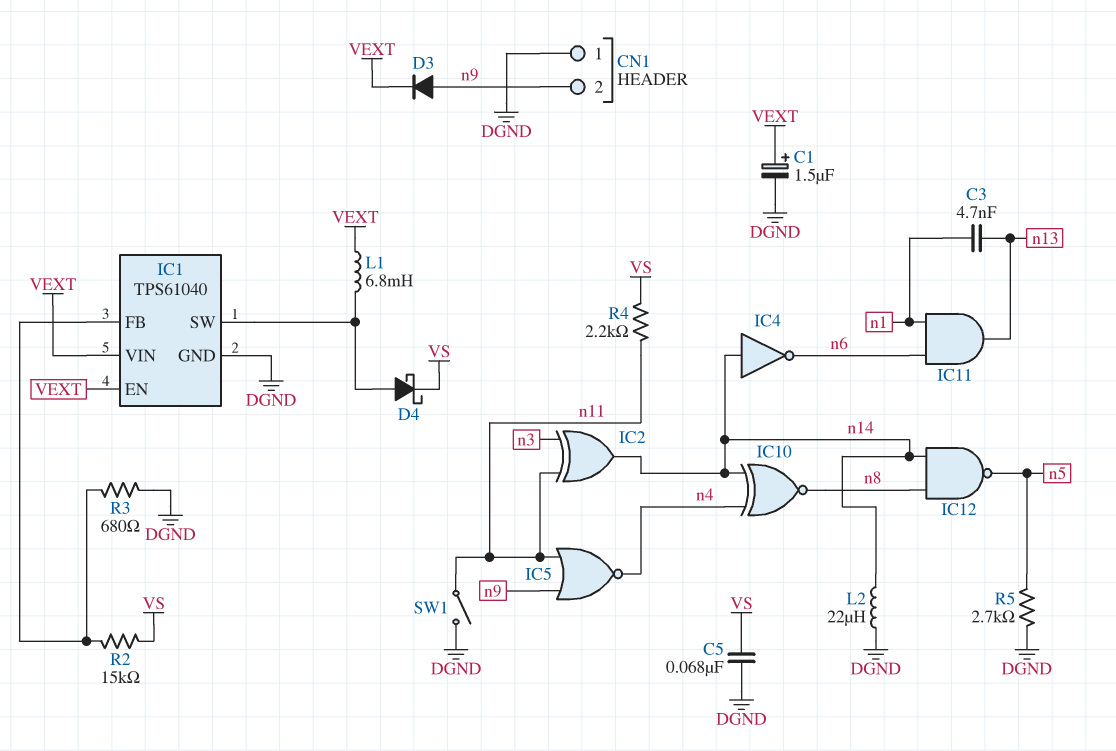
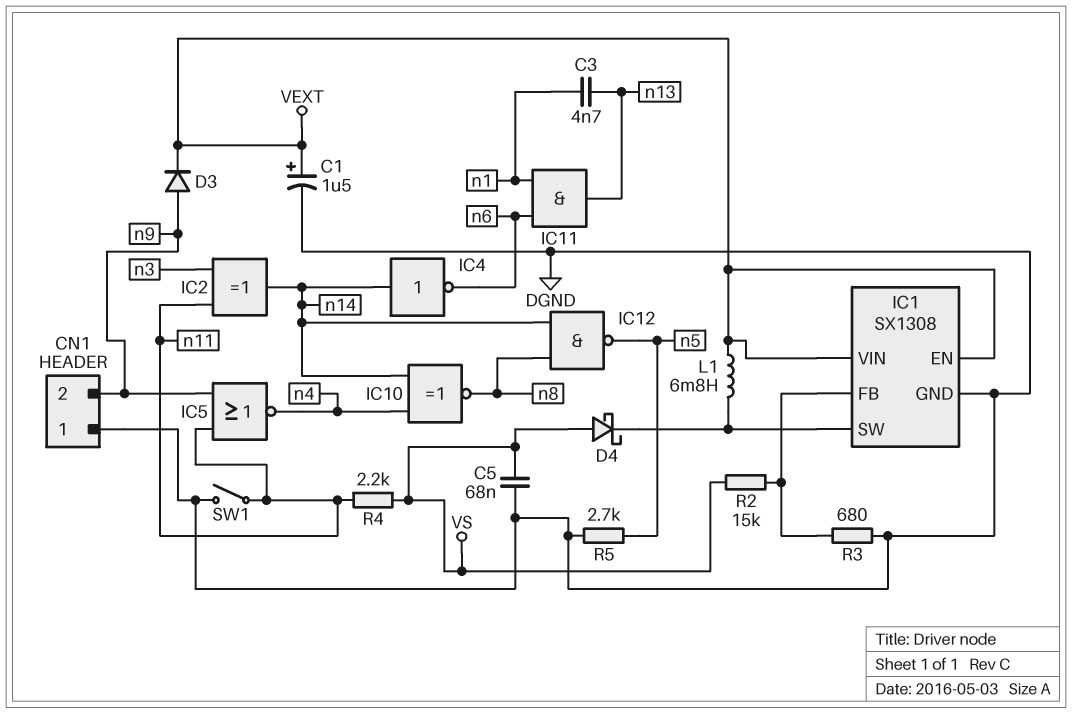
D4: schottky (A IC1/SW, K VS) -> schottky (A VS, K IC1/SW)
IC1: TPS61040 -> SX1308
L2: 22uH (DGND, n14) -> none

